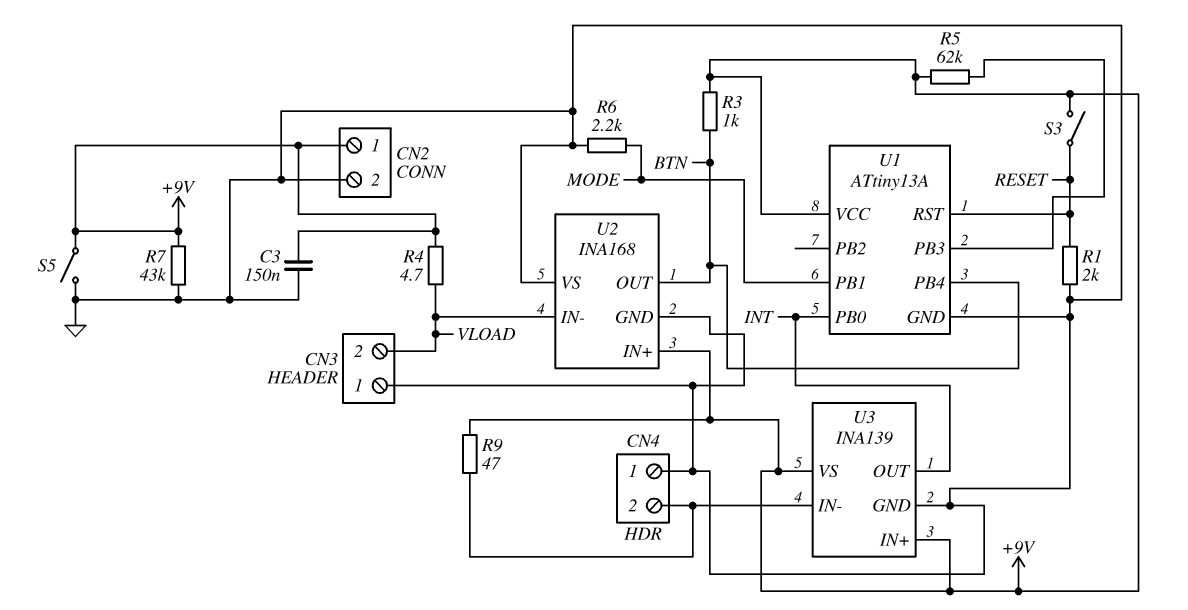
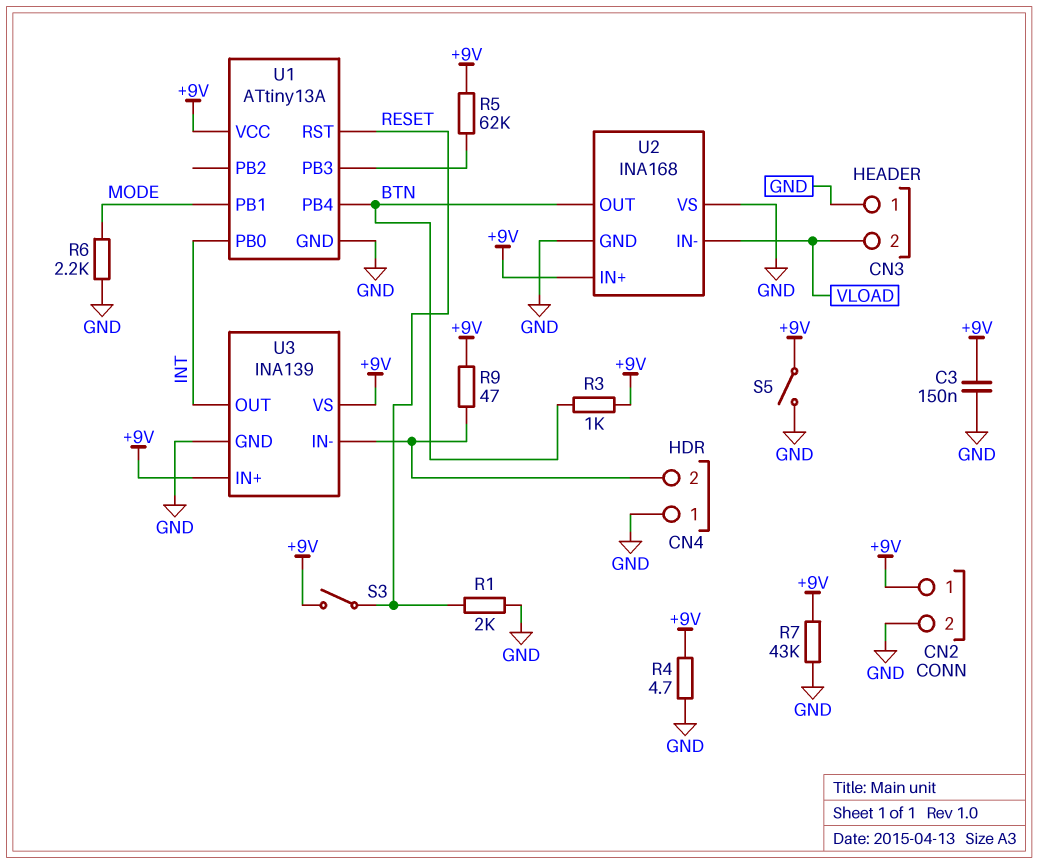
R4: 4.7 (+9V, VLOAD) -> 4.7 (+9V, GND)

